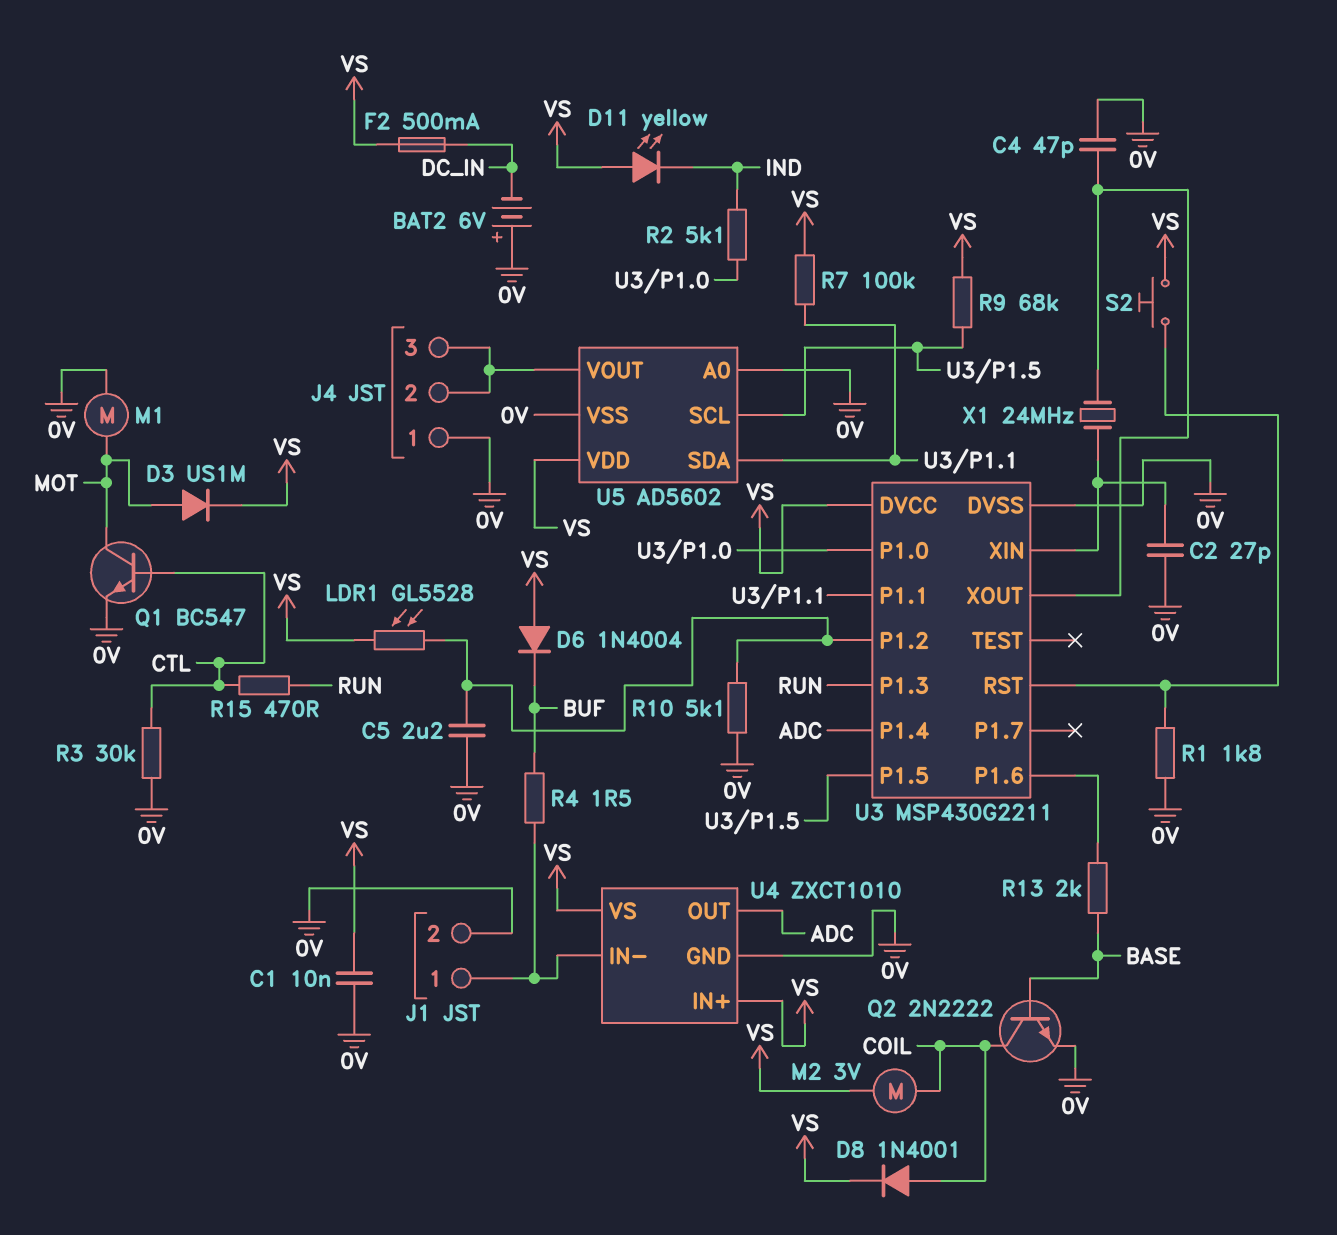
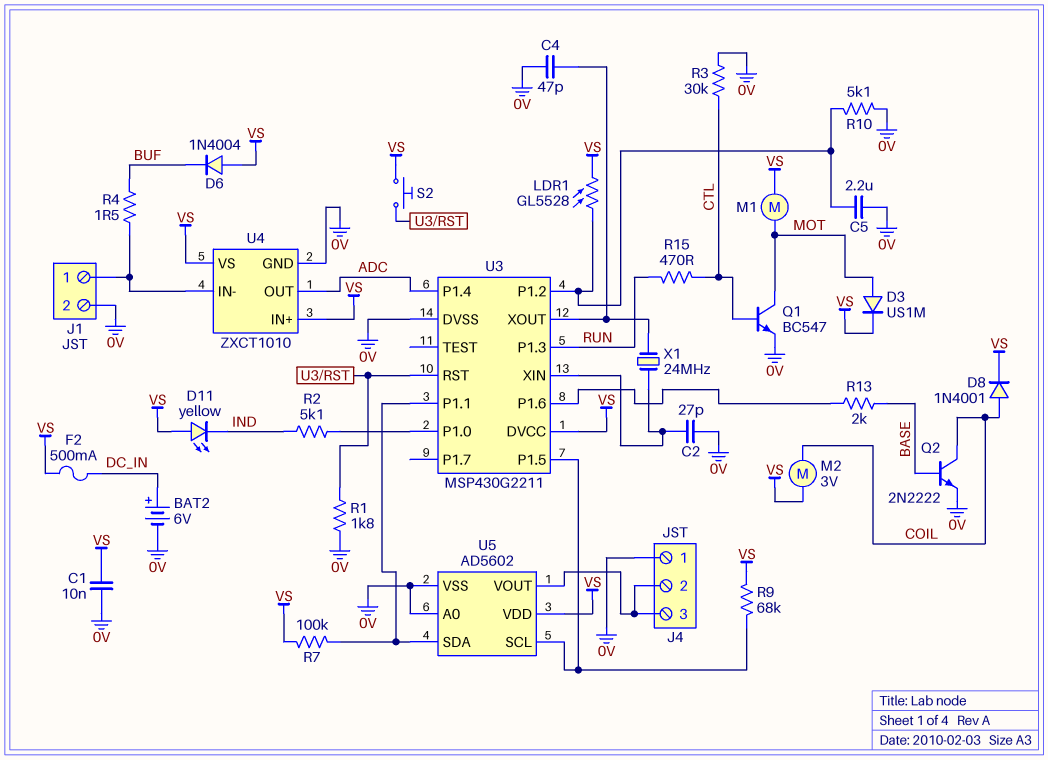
BAT2: 6V (plus 0V, minus DC_IN) -> 6V (plus DC_IN, minus 0V)
M1: motor (0V, MOT) -> motor (MOT, VS)

